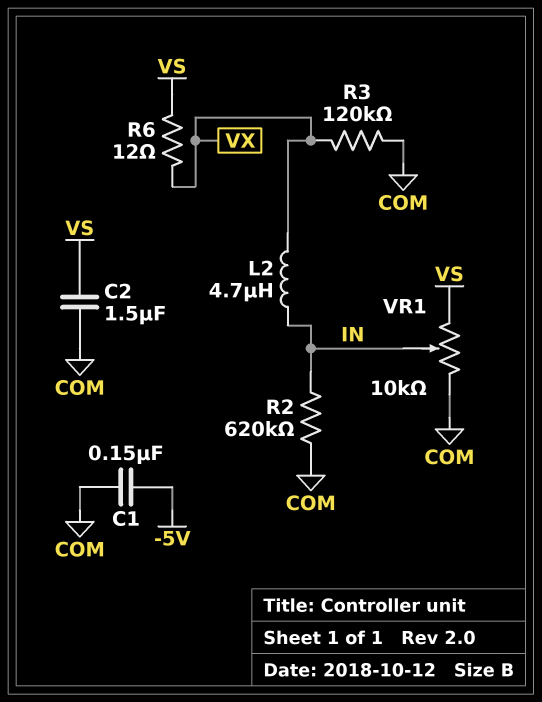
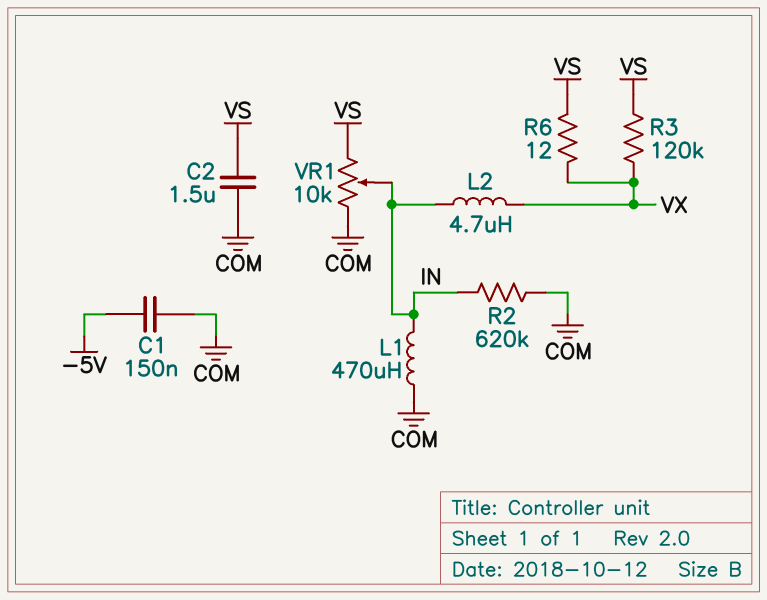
L1: none -> 470uH (COM, IN)
R3: 120k (COM, VX) -> 120k (VS, VX)

